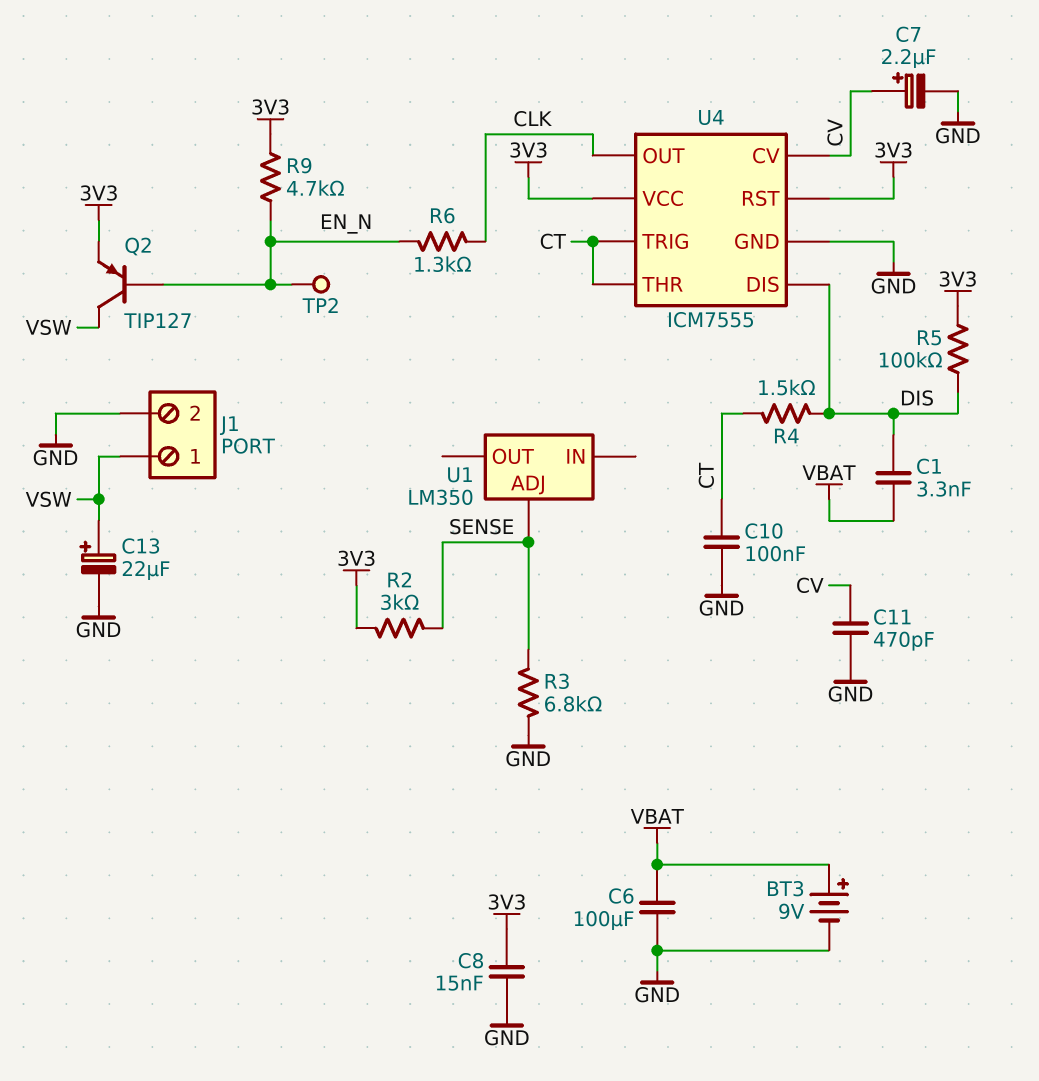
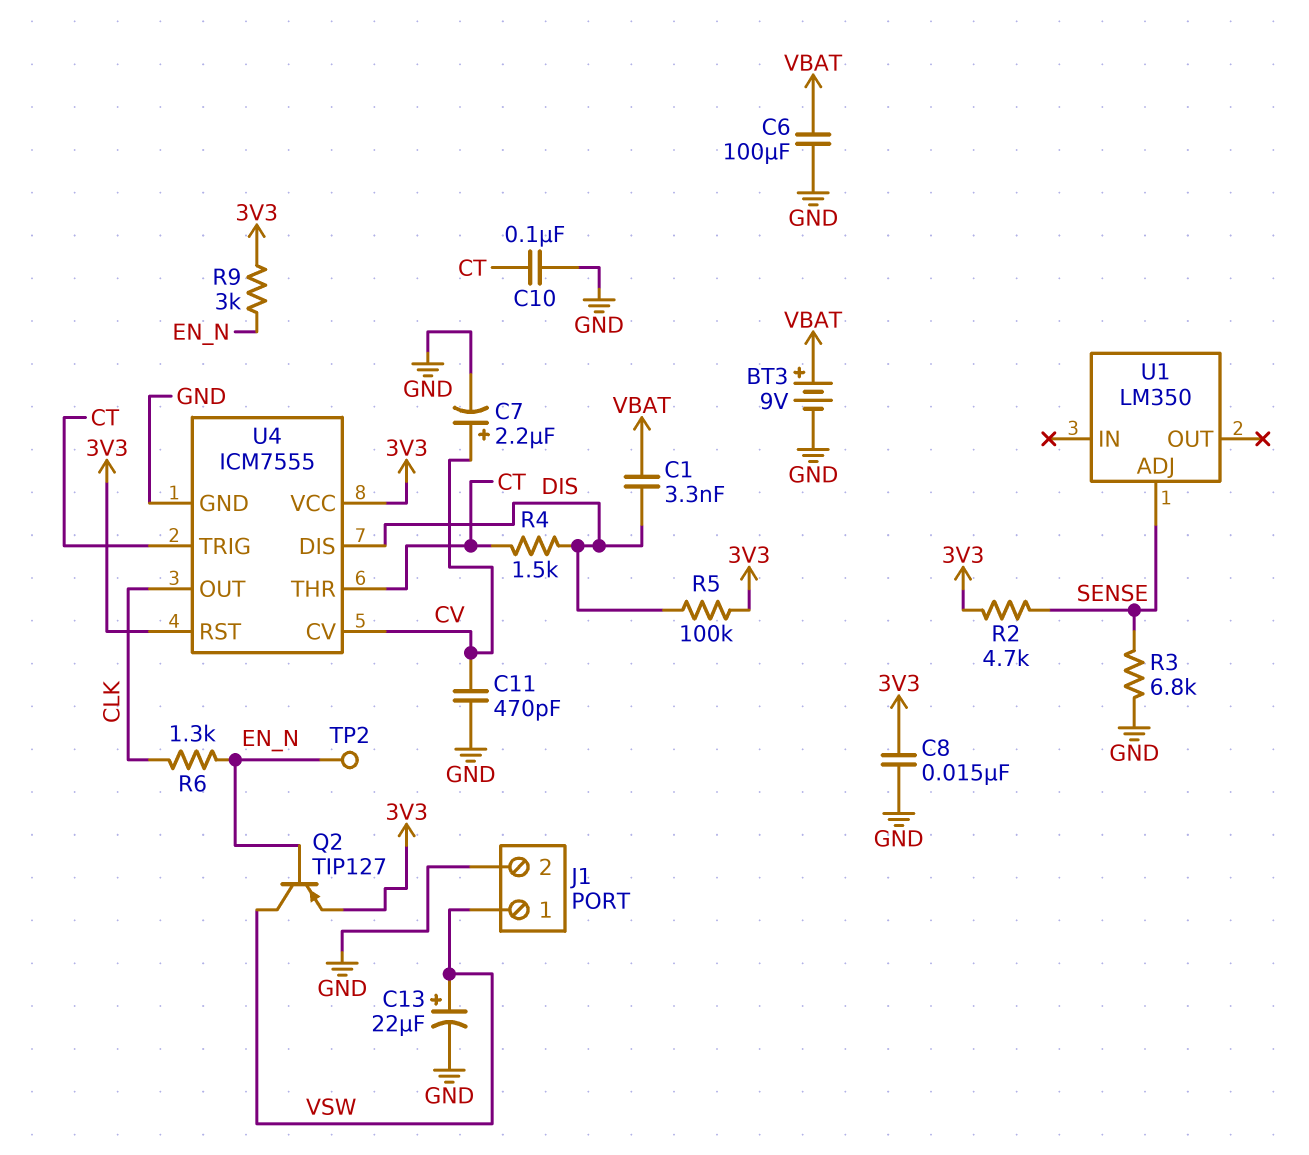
R2: 3k (3V3, SENSE) -> 4.7k (3V3, SENSE)
R9: 4.7k (3V3, EN_N) -> 3k (3V3, EN_N)

